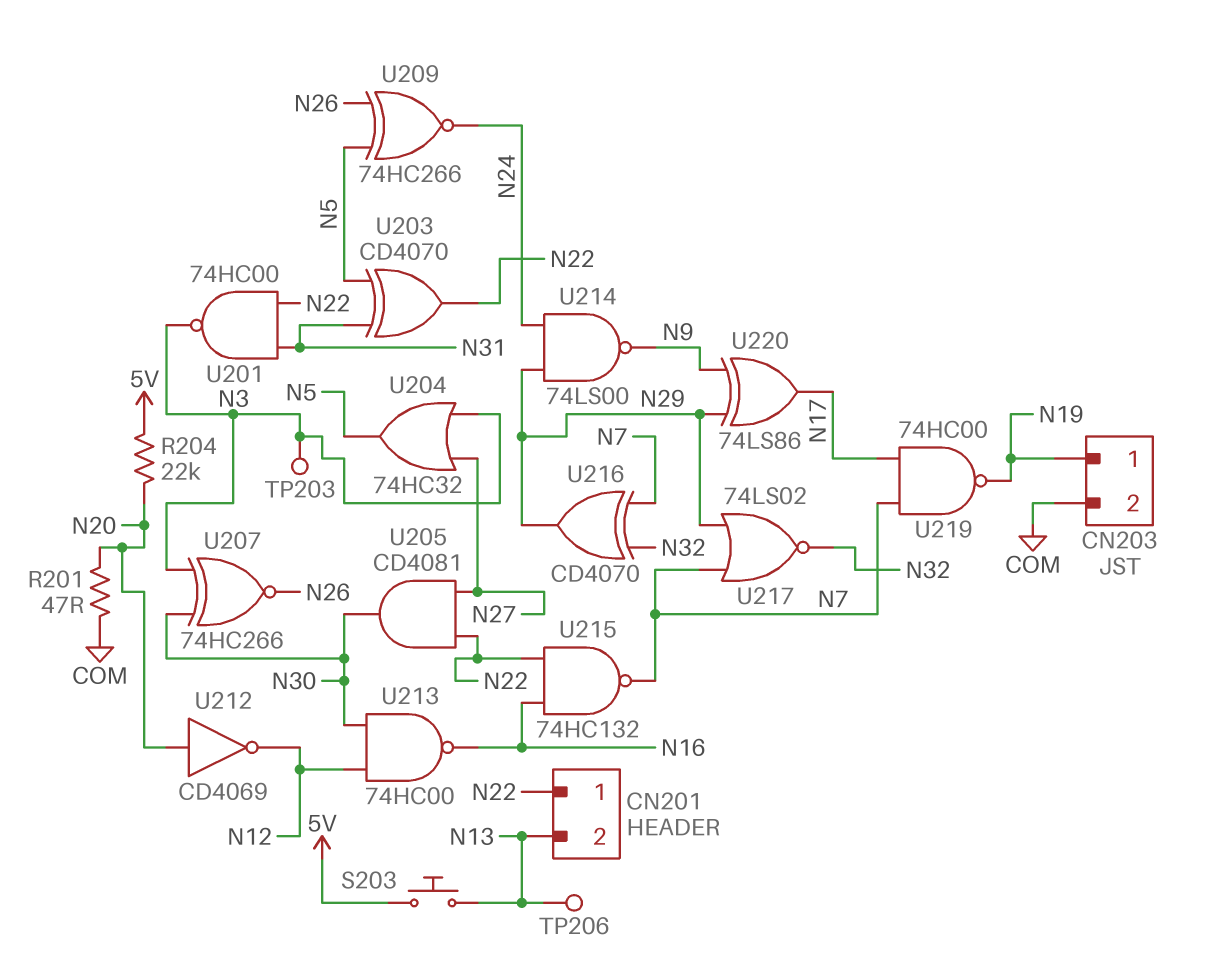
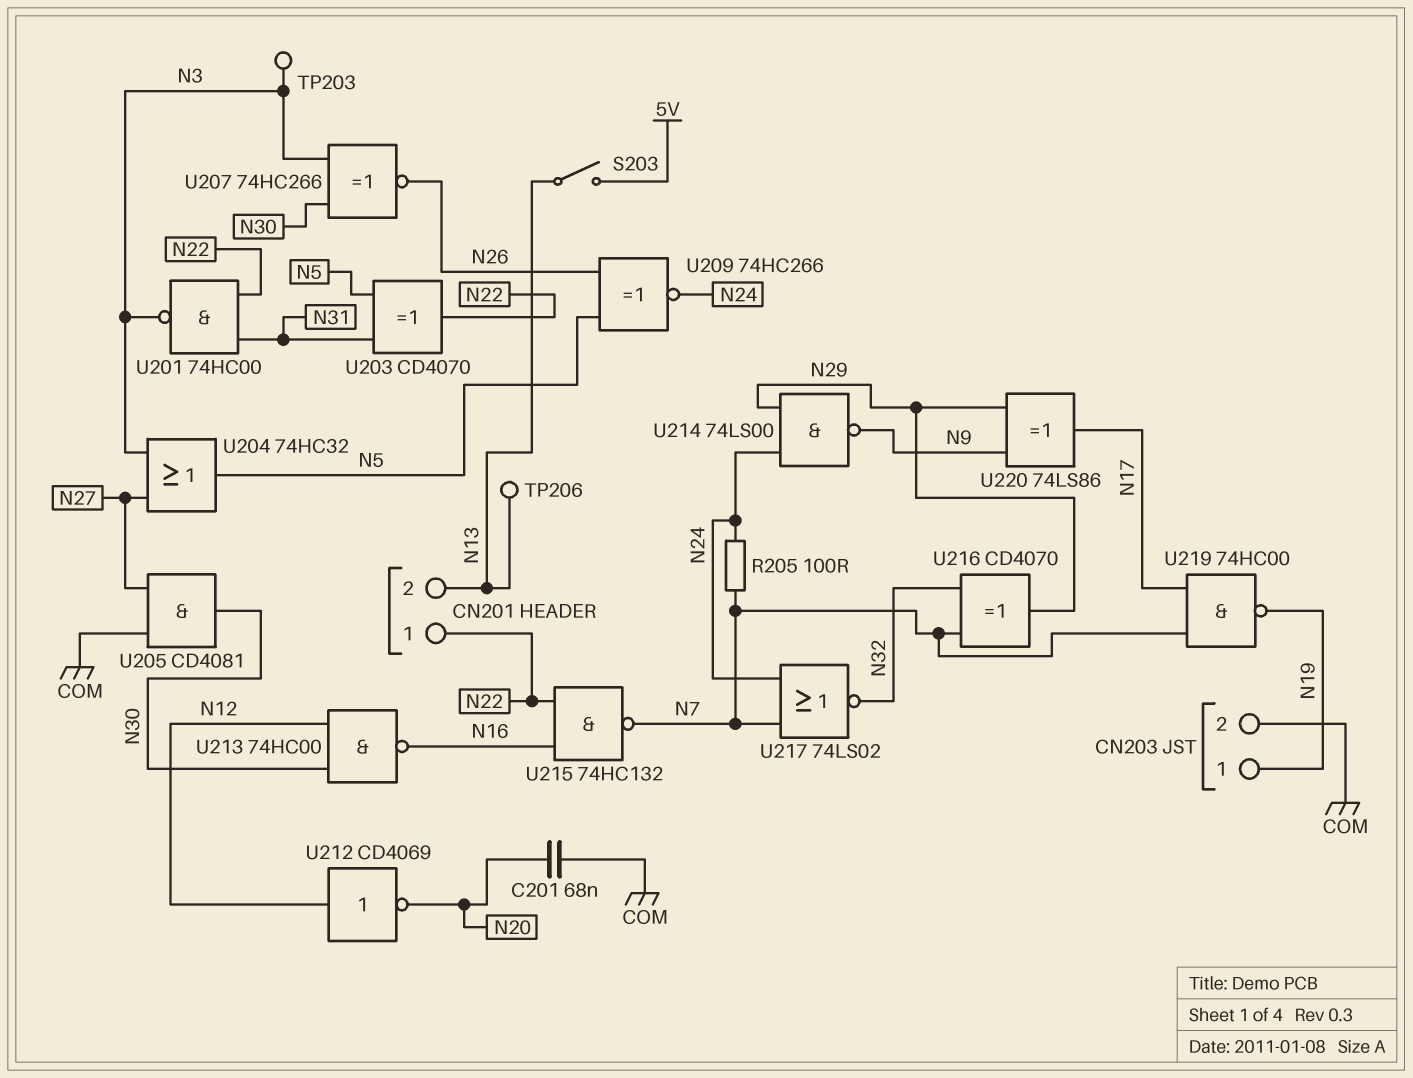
C201: none -> 68nF (COM, N20)
R201: 47 (COM, N20) -> none
R204: 22k (5V, N20) -> none
R205: none -> 100 (N7, N24)
S203: button (5V, N13) -> switch (5V, N13)
U205: AND CD4081 (in N22, in N27, out N30) -> AND CD4081 (in COM, in N27, out N30)
U212: NOT CD4069 (in N20, out N12) -> NOT CD4069 (in N12, out N20)
U217: NOR 74LS02 (in N7, in N29, out N32) -> NOR 74LS02 (in N7, in N24, out N32)

